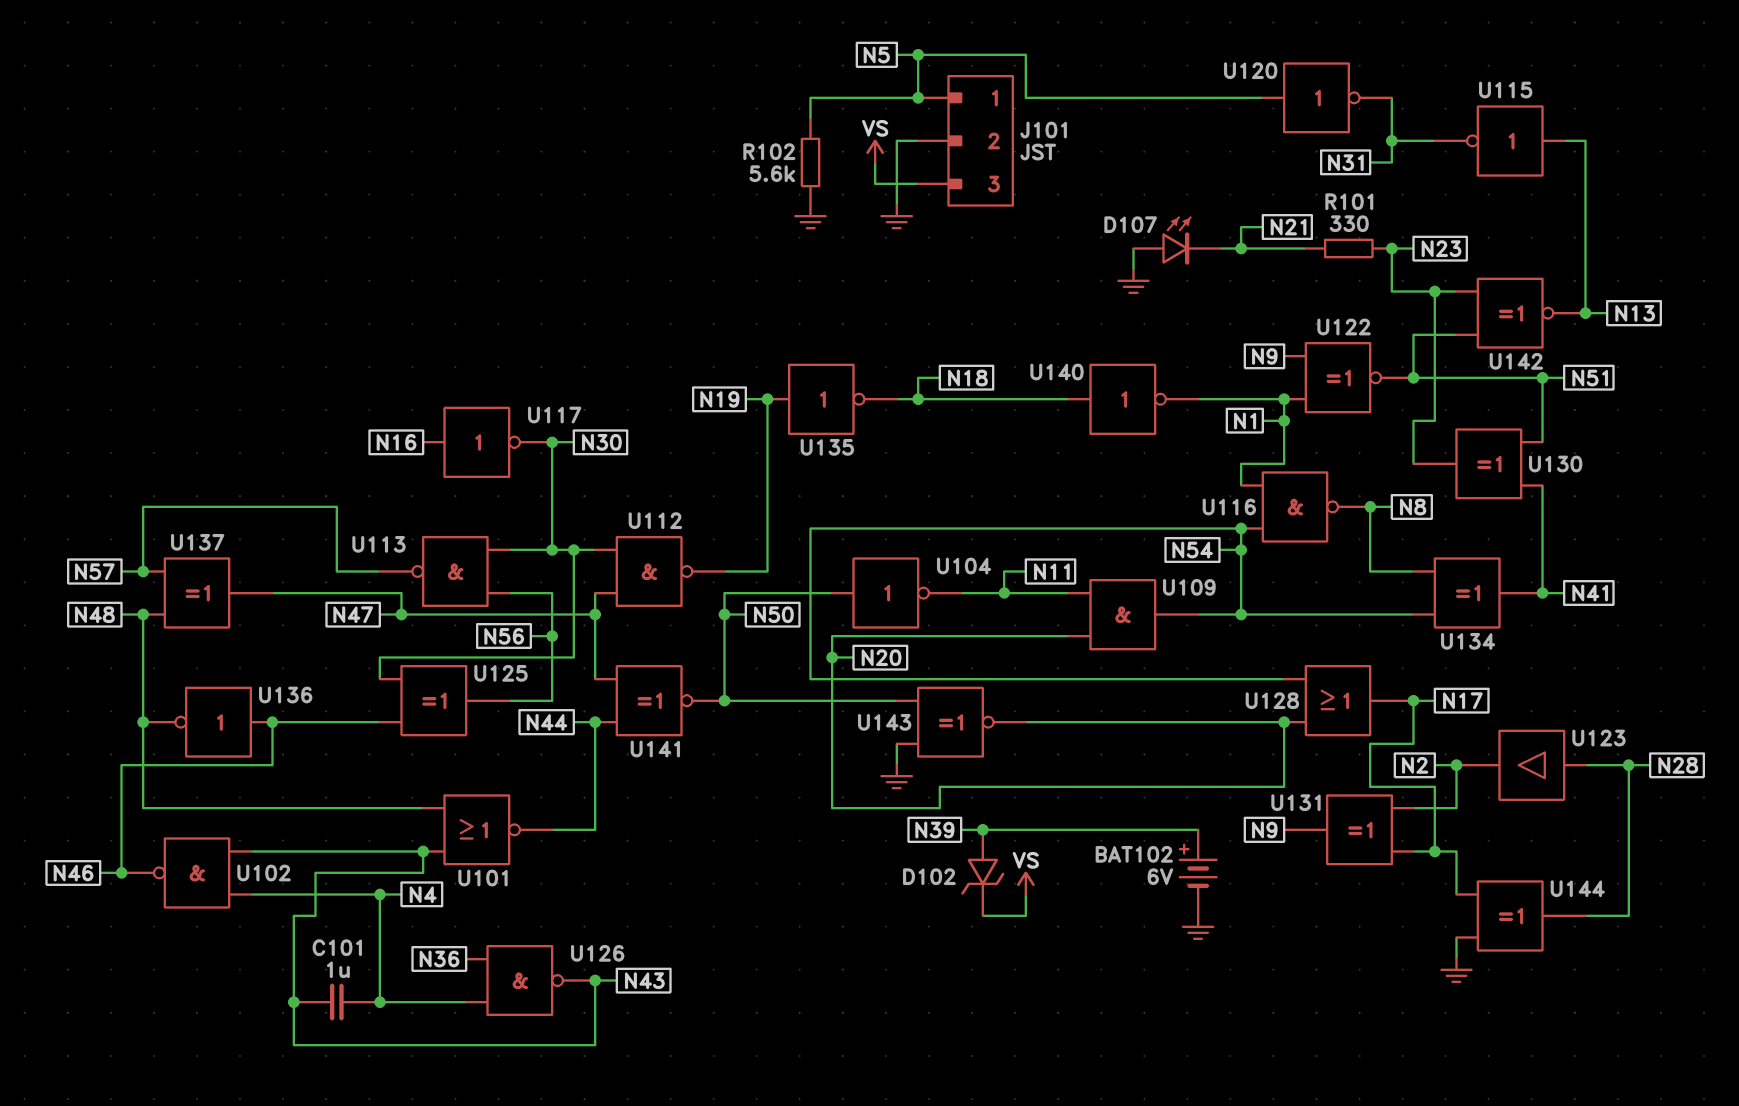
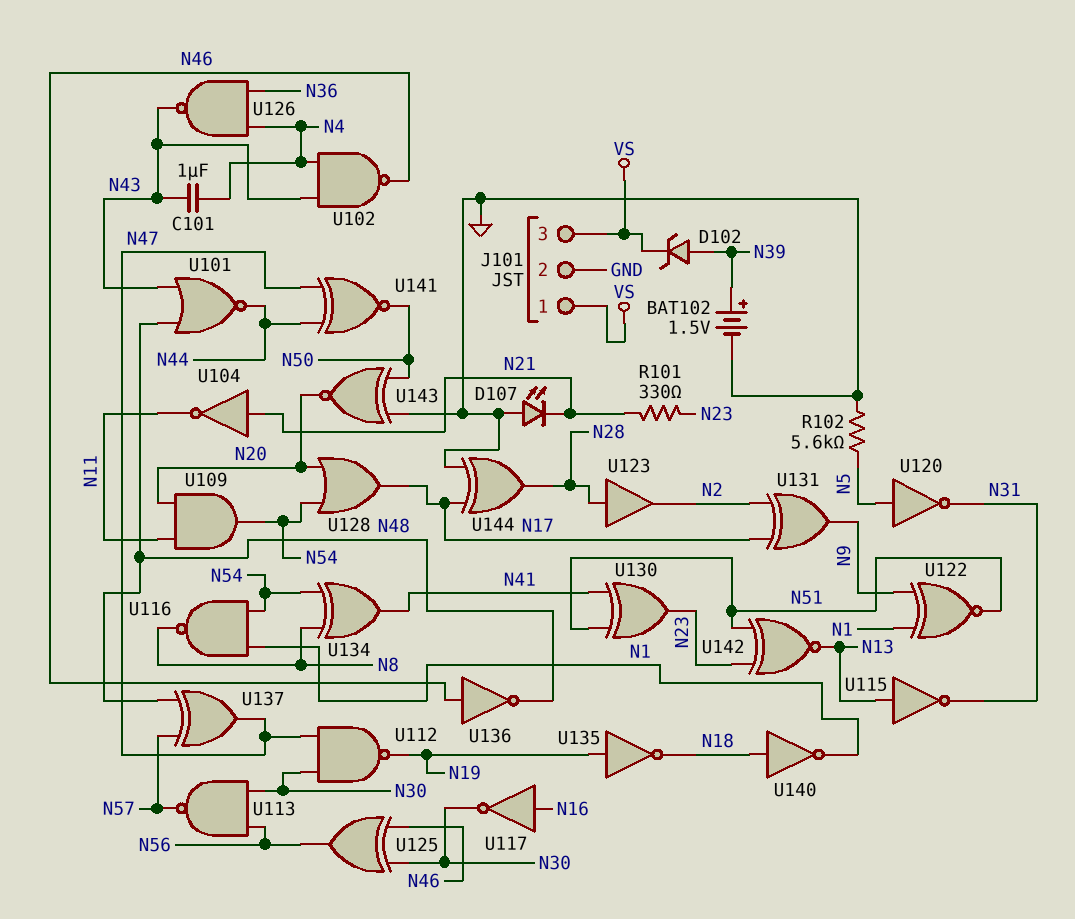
BAT102: 6V (plus N39, minus GND) -> 1.5V (plus N39, minus GND)
J101 pin 1: N5 -> VS
U104: NOT (in N50, out N11) -> NOT (in N21, out N11)

